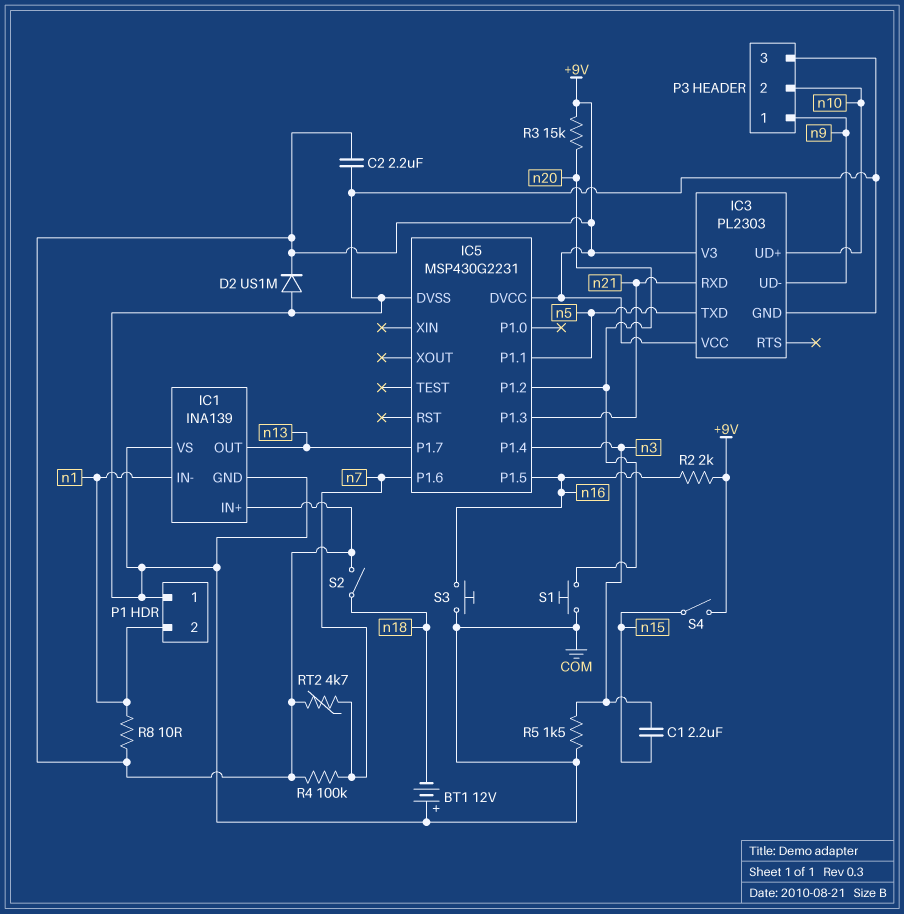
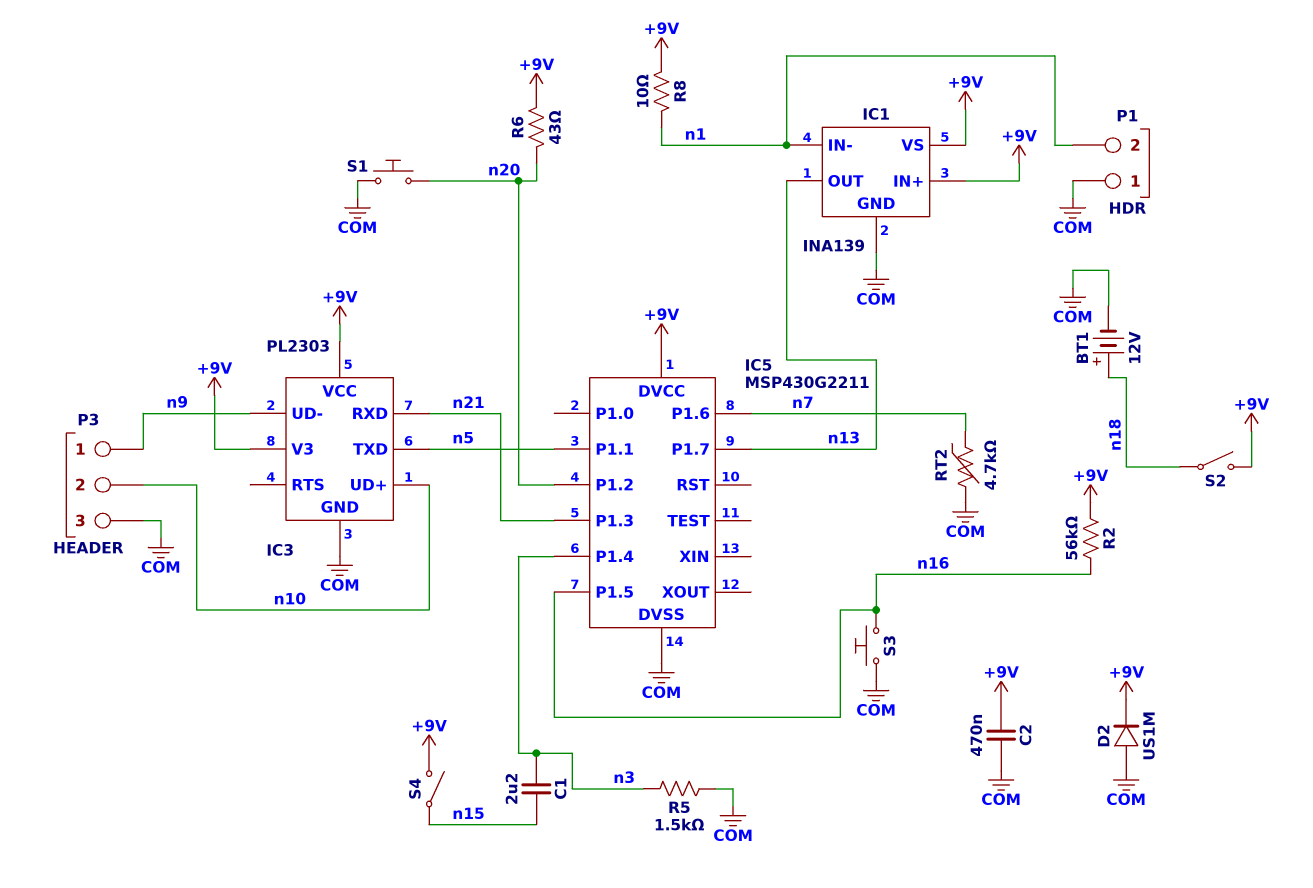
BT1: 12V (plus COM, minus n18) -> 12V (plus n18, minus COM)
C2: 2.2uF (+9V, COM) -> 470nF (+9V, COM)
IC1 pin VS: COM -> +9V
IC5: MSP430G2231 -> MSP430G2211
R2: 2k (+9V, n16) -> 56k (+9V, n16)
R3: 15k (+9V, n20) -> none
R4: 100k (+9V, n7) -> none
R6: none -> 43 (+9V, n20)
RT2: 4.7k (+9V, n7) -> 4.7k (COM, n7)

